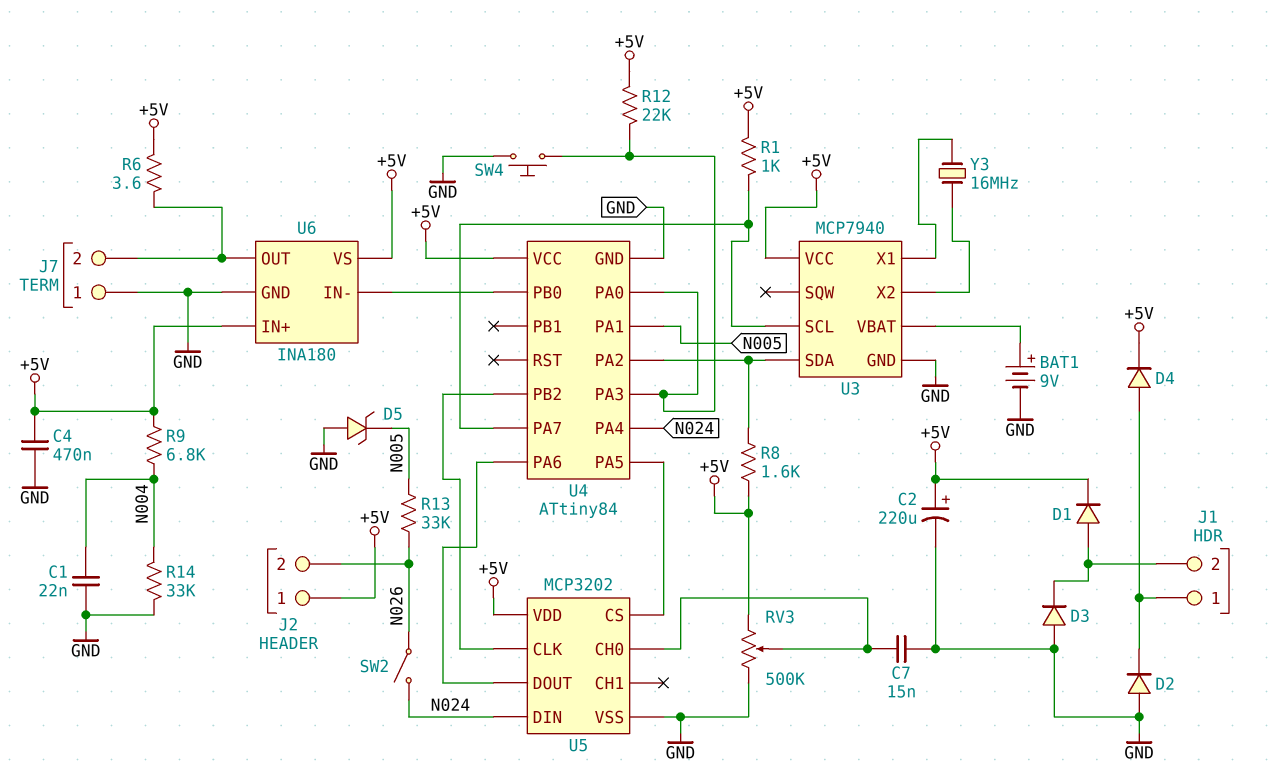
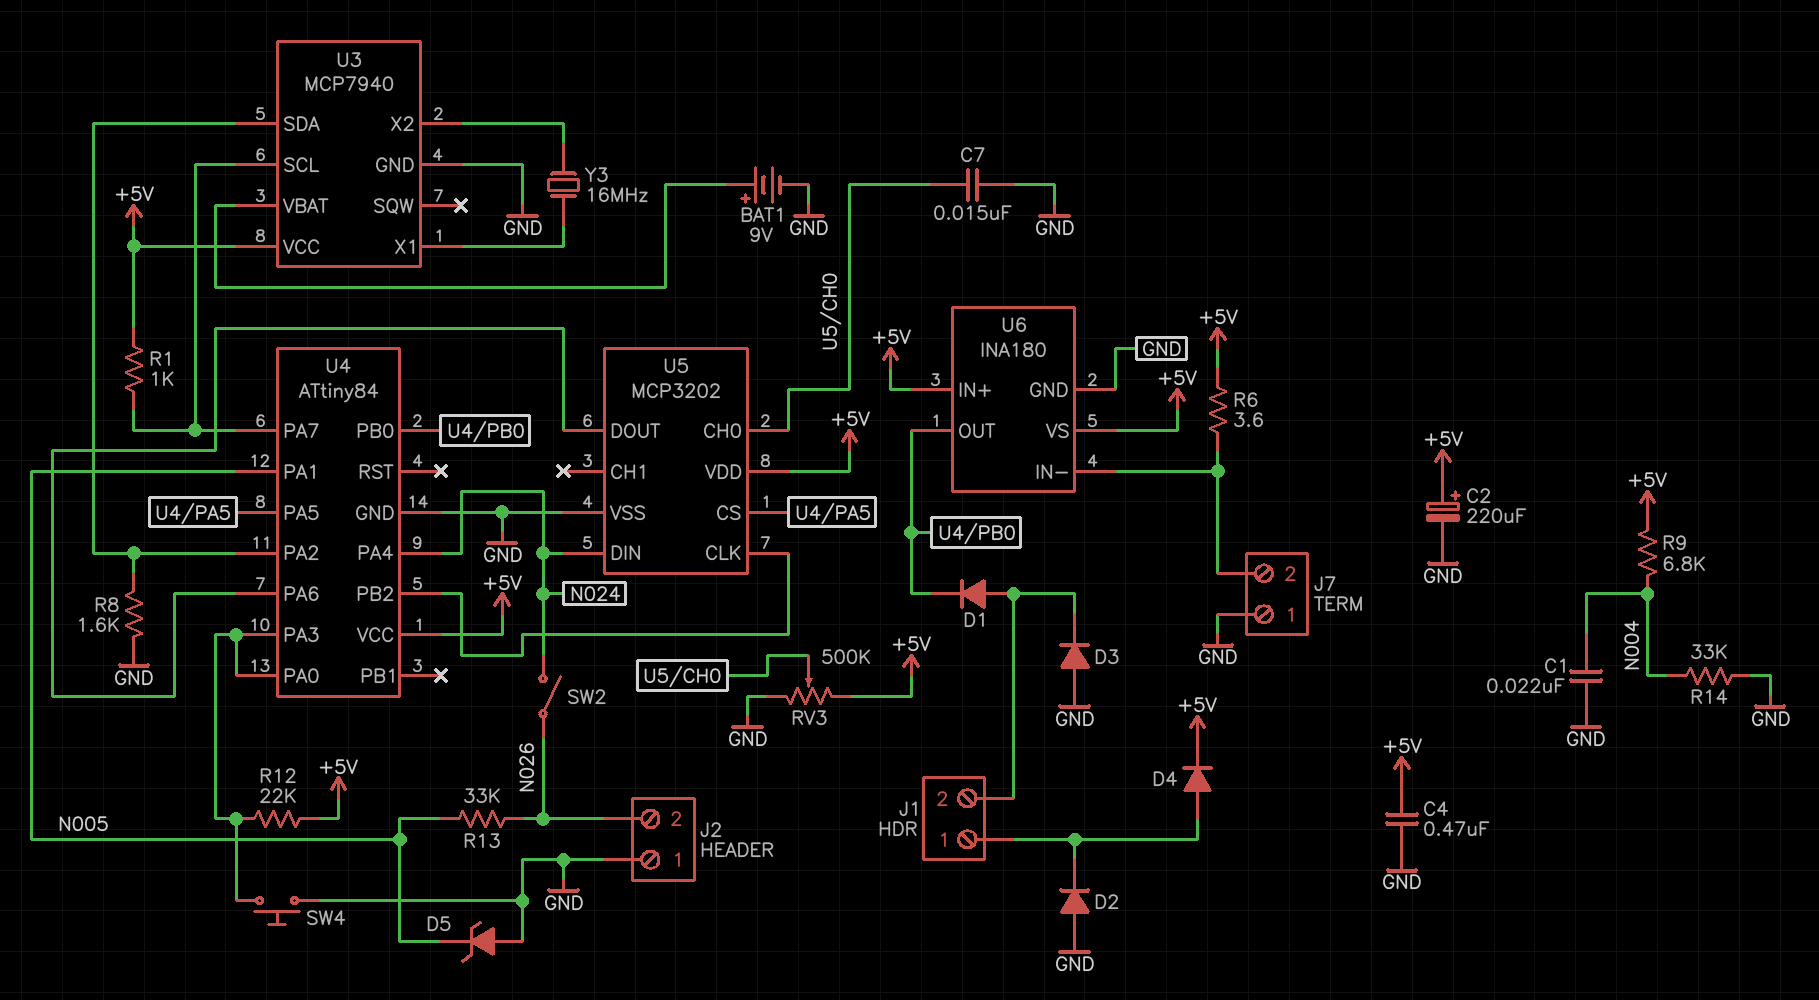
D1: diode (A J1/2, K +5V) -> diode (A J1/2, K U4/PB0)
J2 pin 1: +5V -> GND
R8: 1.6k (+5V, U3/SDA) -> 1.6k (GND, U3/SDA)
U6 pin IN-: U4/PB0 -> J7/2
U6 pin OUT: J7/2 -> U4/PB0

